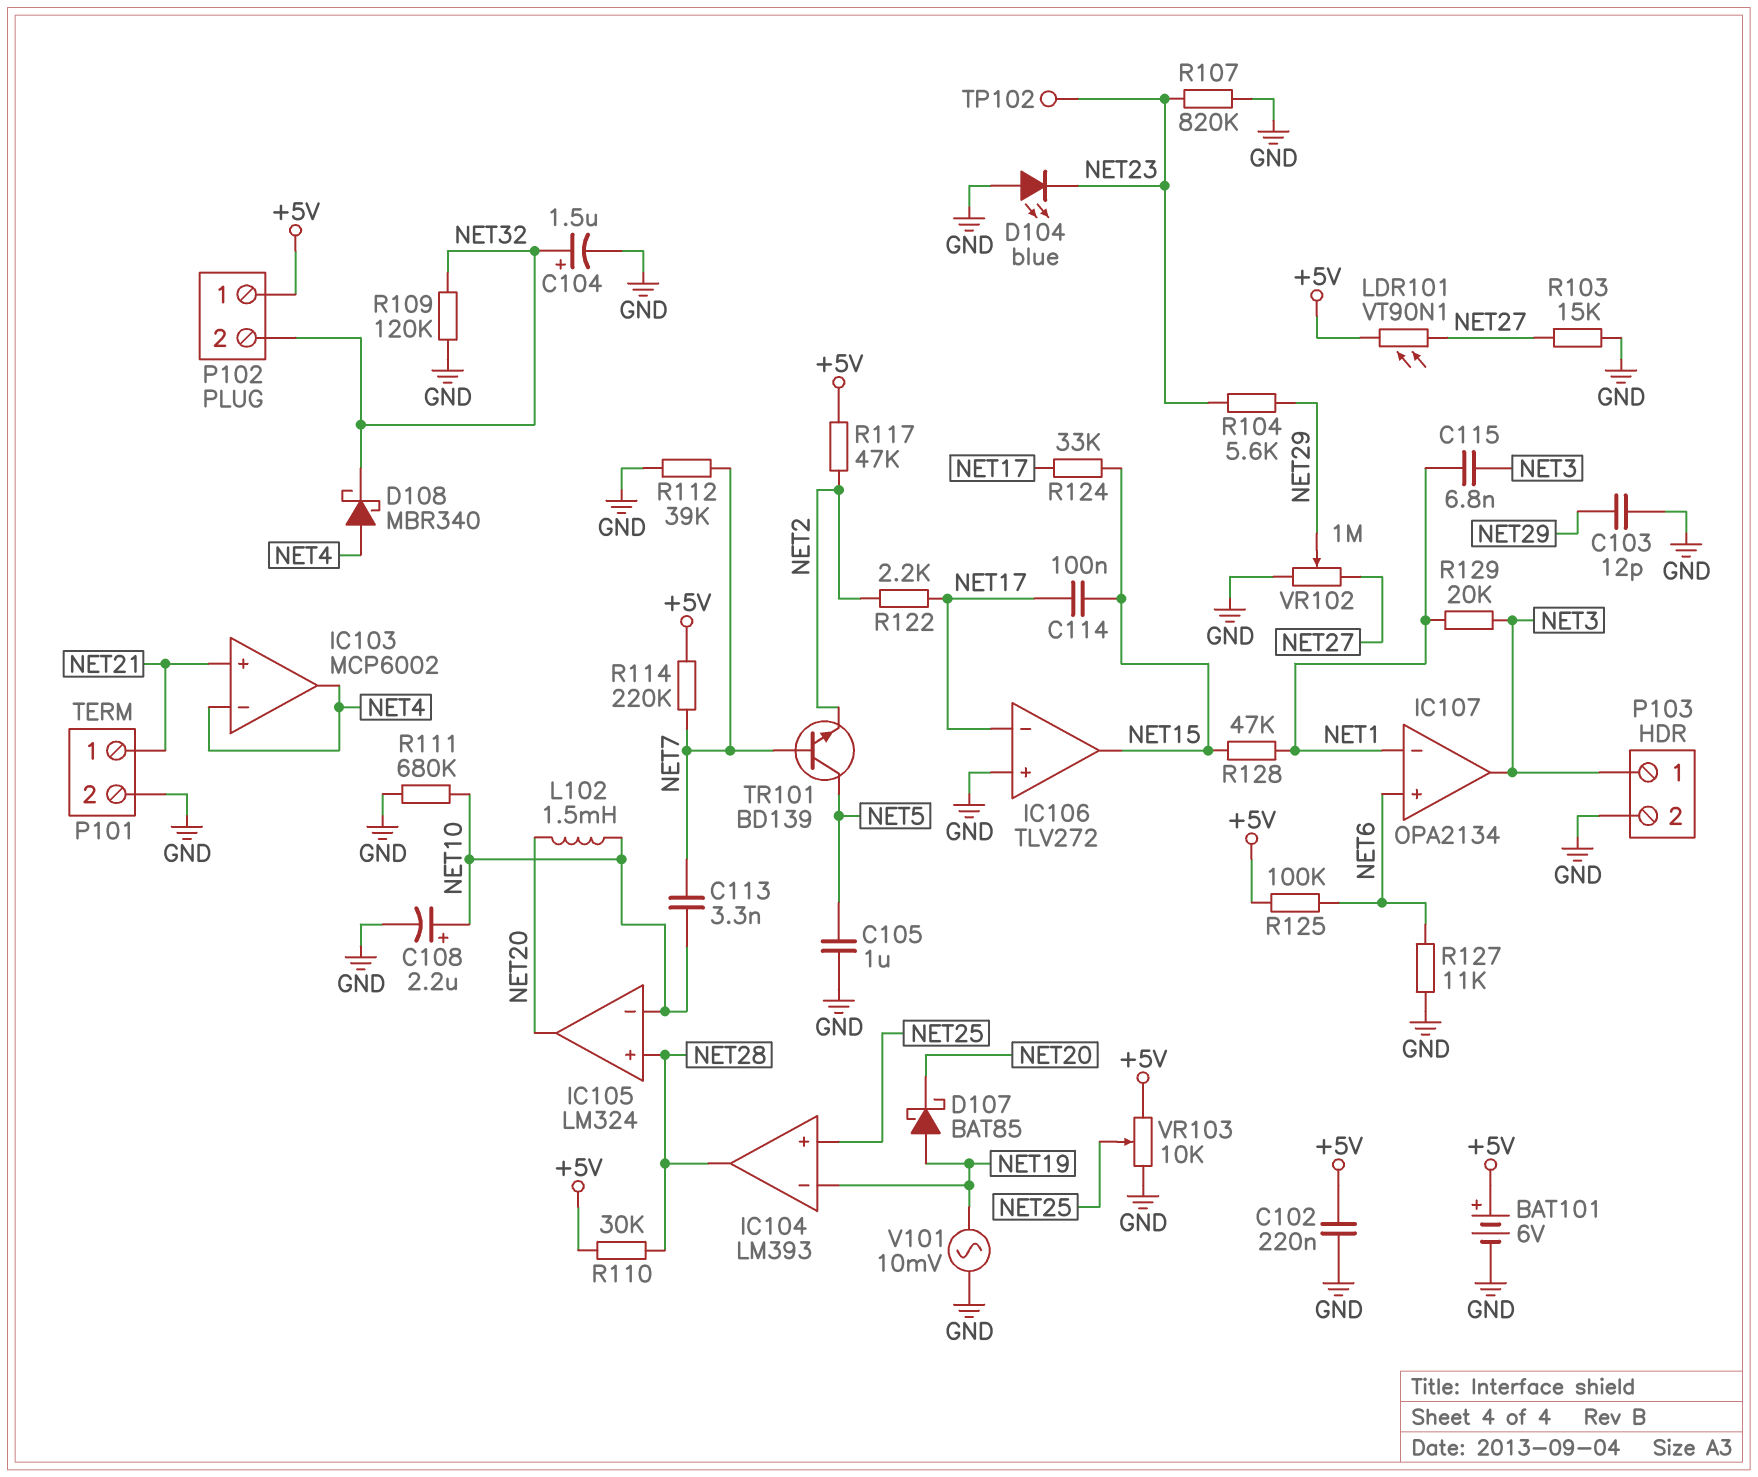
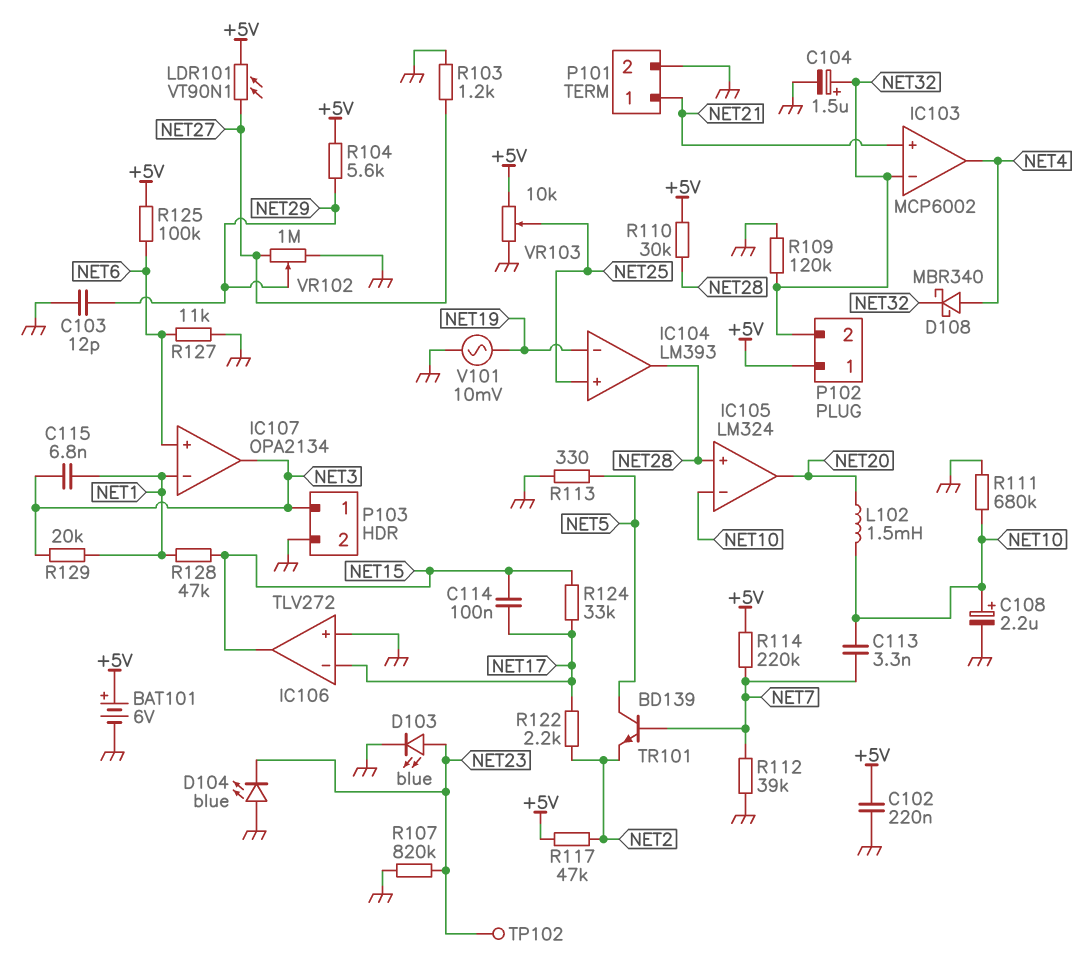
C105: 1uF (GND, NET5) -> none
D103: none -> LED blue (A NET23, K GND)
D107: schottky BAT85 (A NET19, K NET20) -> none
IC103 pin in-: NET4 -> NET32
R103: 15k (GND, NET27) -> 1.2k (GND, NET27)
R104: 5.6k (NET23, NET29) -> 5.6k (+5V, NET29)
R113: none -> 330 (GND, NET5)

